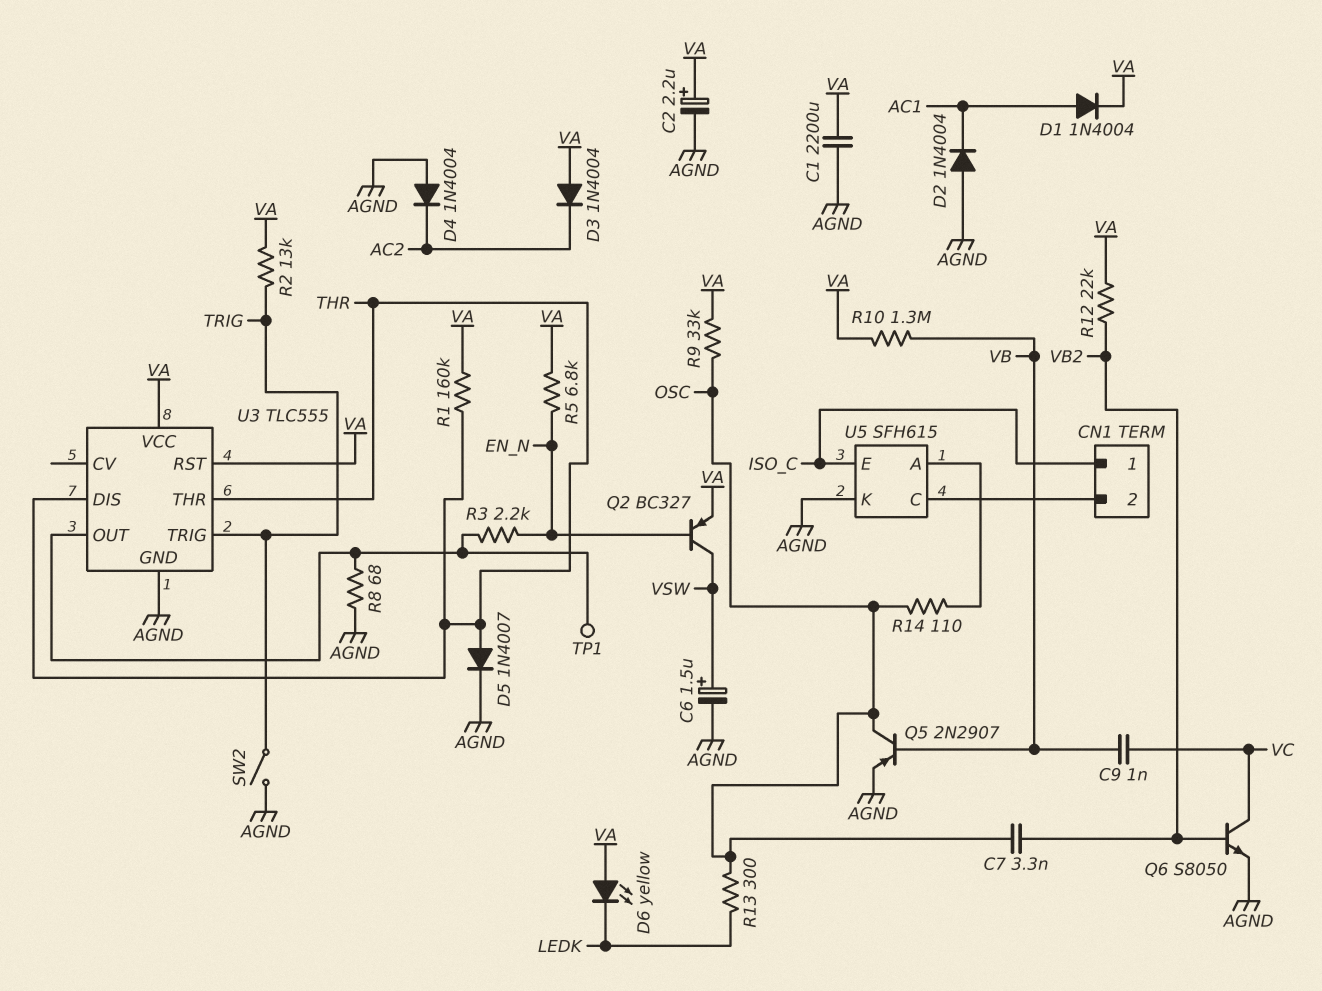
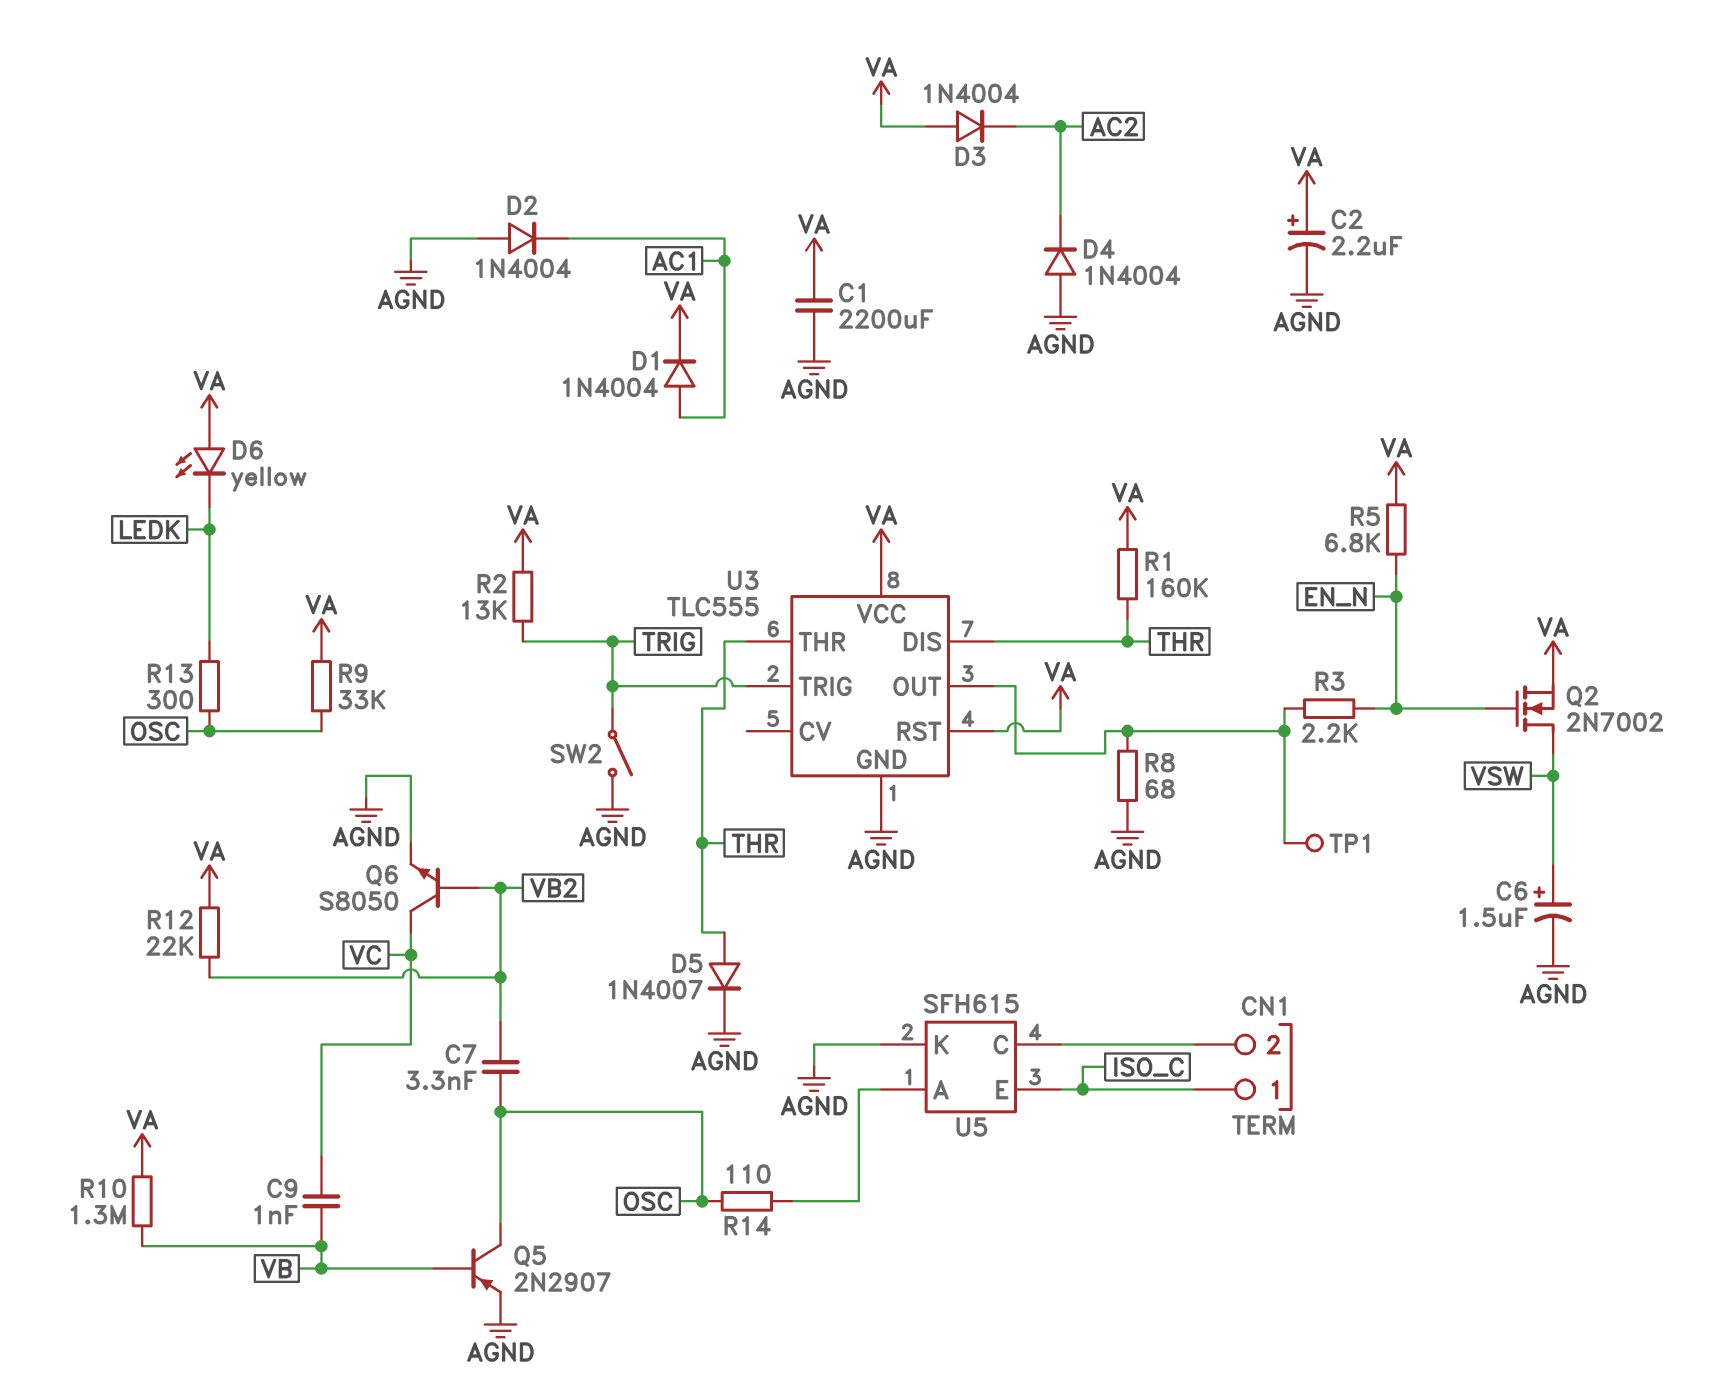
Q2: PNP BC327 (B EN_N, C VSW, E VA) -> NMOS 2N7002 (G EN_N, D VSW, S VA)

